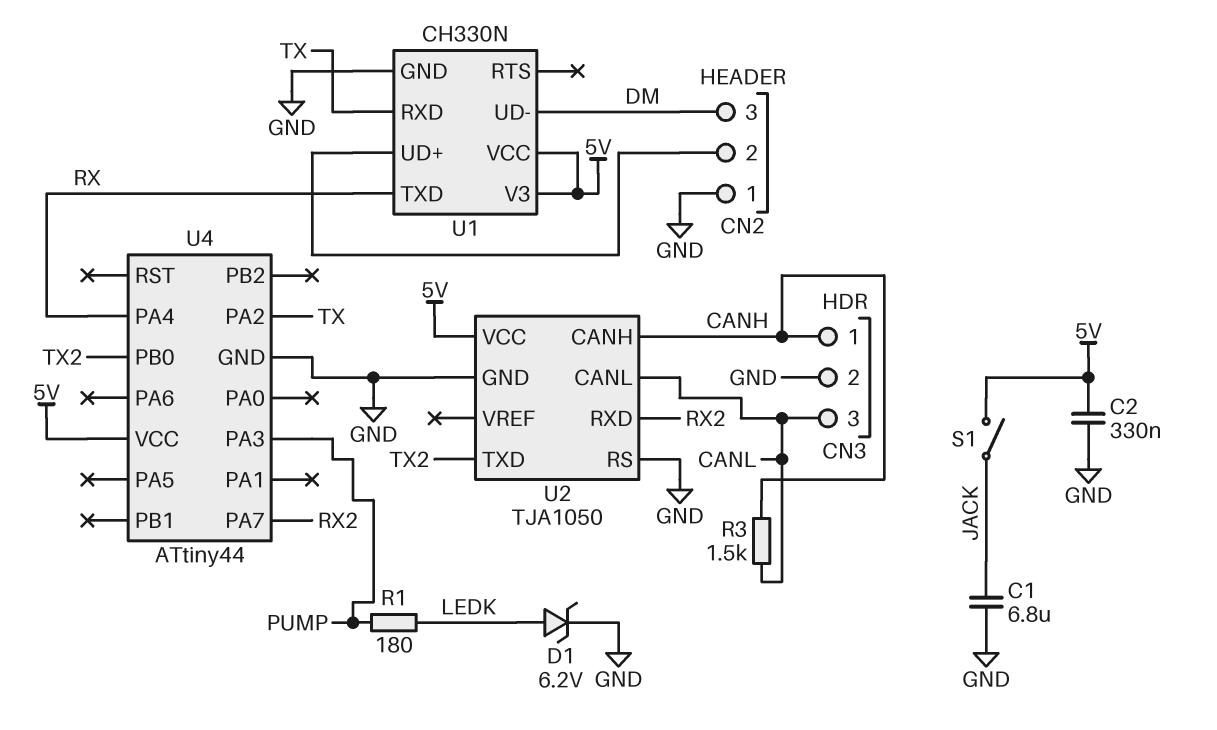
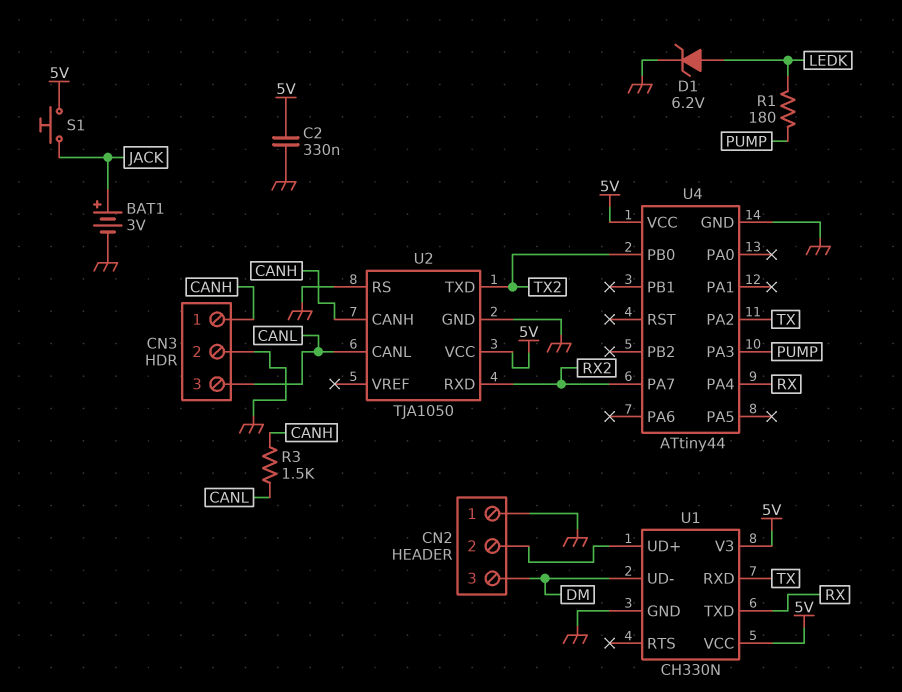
BAT1: none -> 3V (plus JACK, minus GND)
C1: 6.8uF (GND, JACK) -> none
S1: switch (5V, JACK) -> button (5V, JACK)

